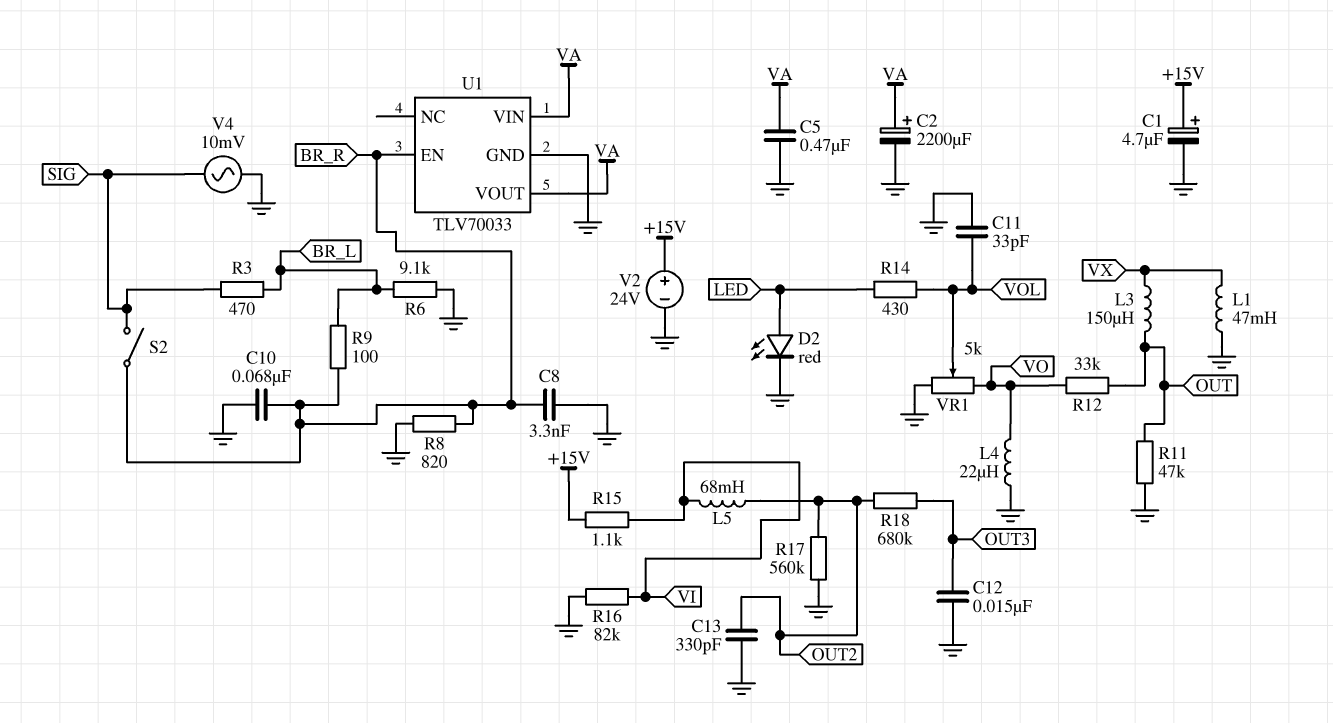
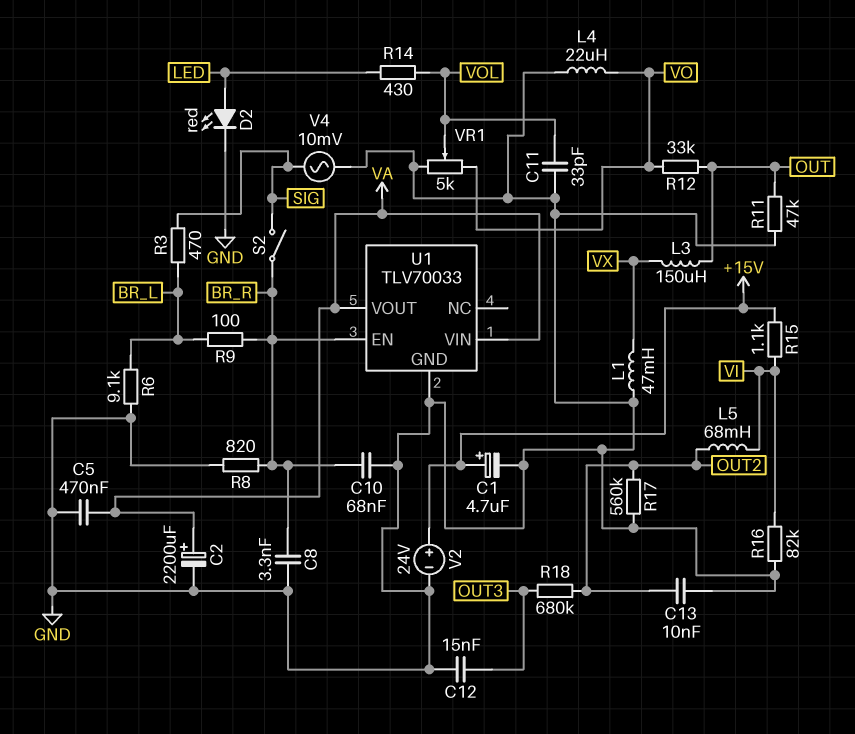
C13: 330pF (GND, OUT2) -> 10nF (GND, OUT2)

